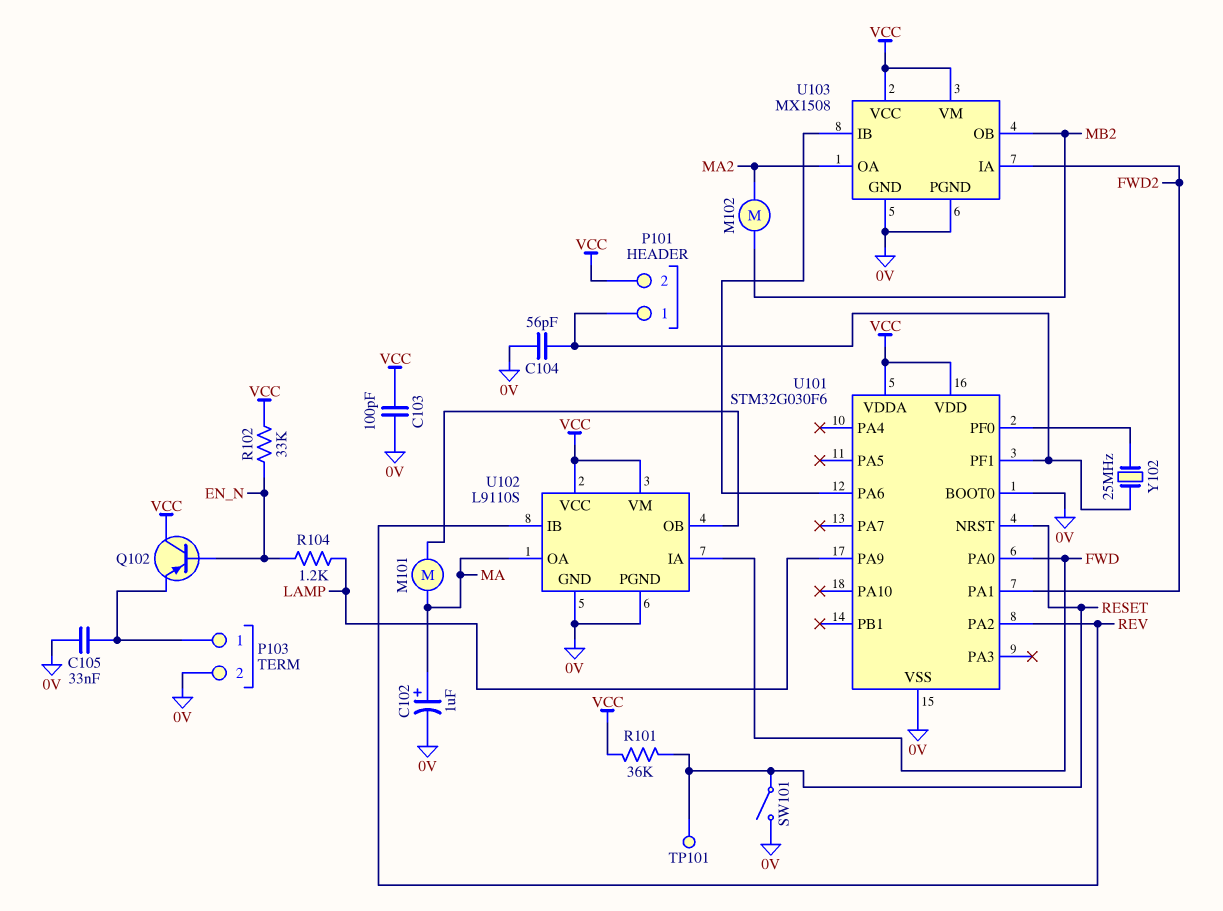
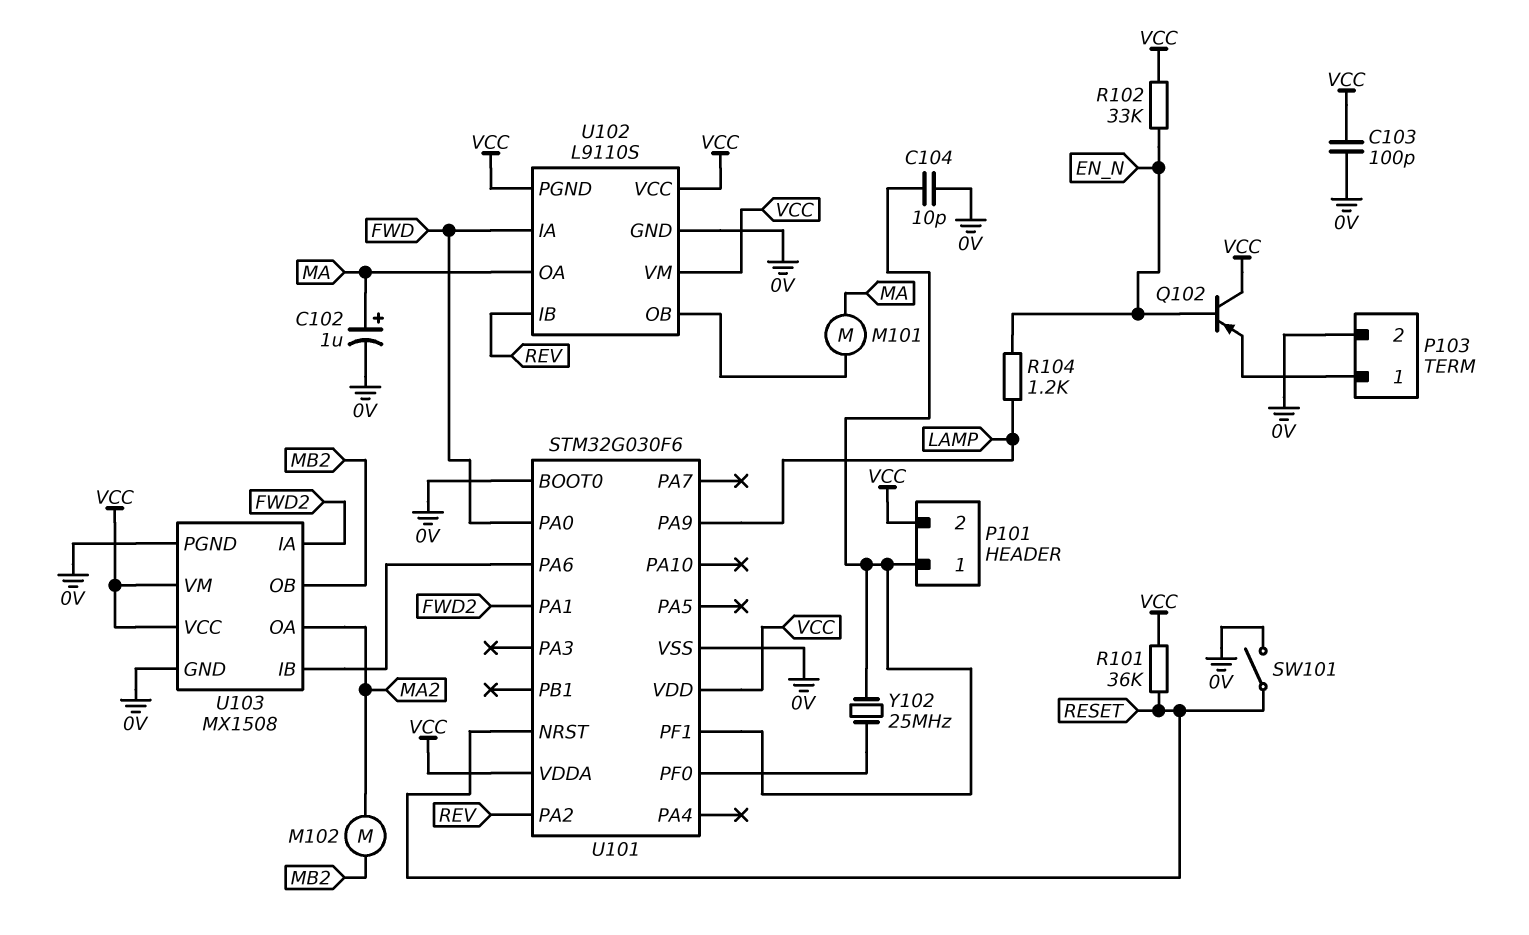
C104: 56pF (0V, P101/1) -> 10pF (0V, P101/1)
C105: 33nF (0V, P103/1) -> none
TP101: test point (RESET) -> none
U102 pin PGND: 0V -> VCC

